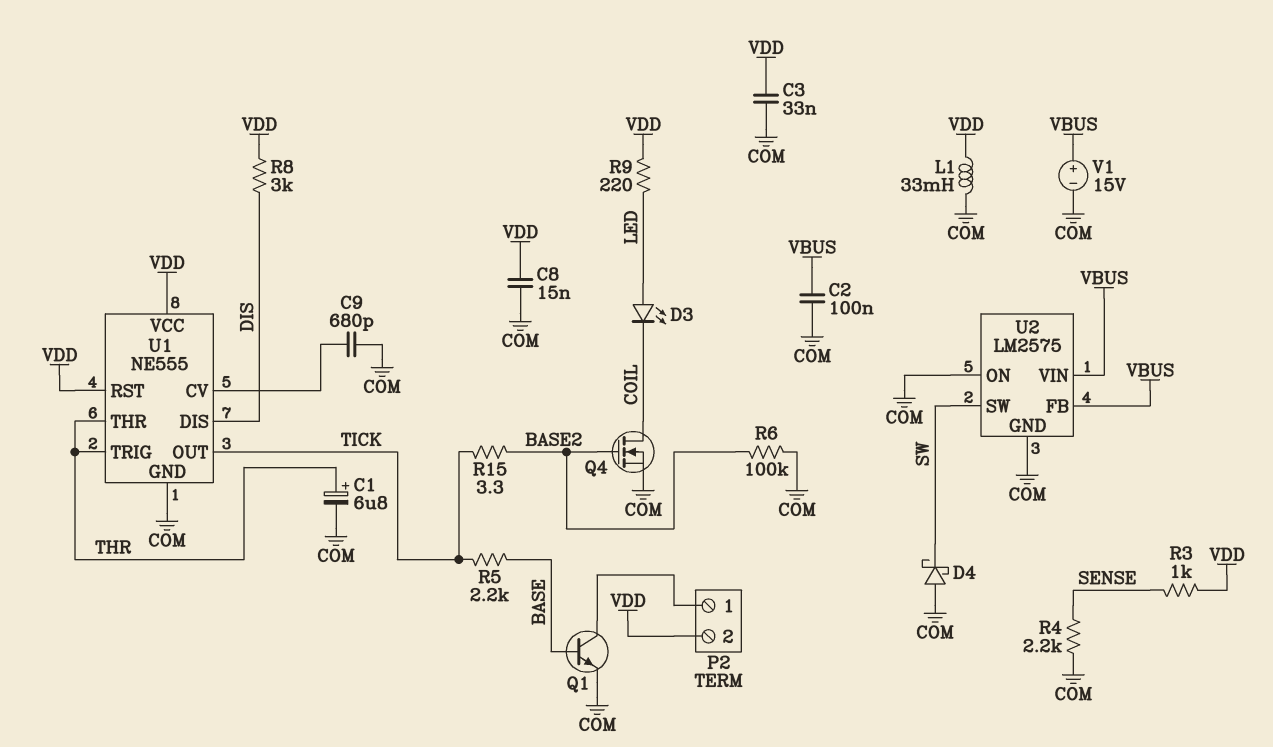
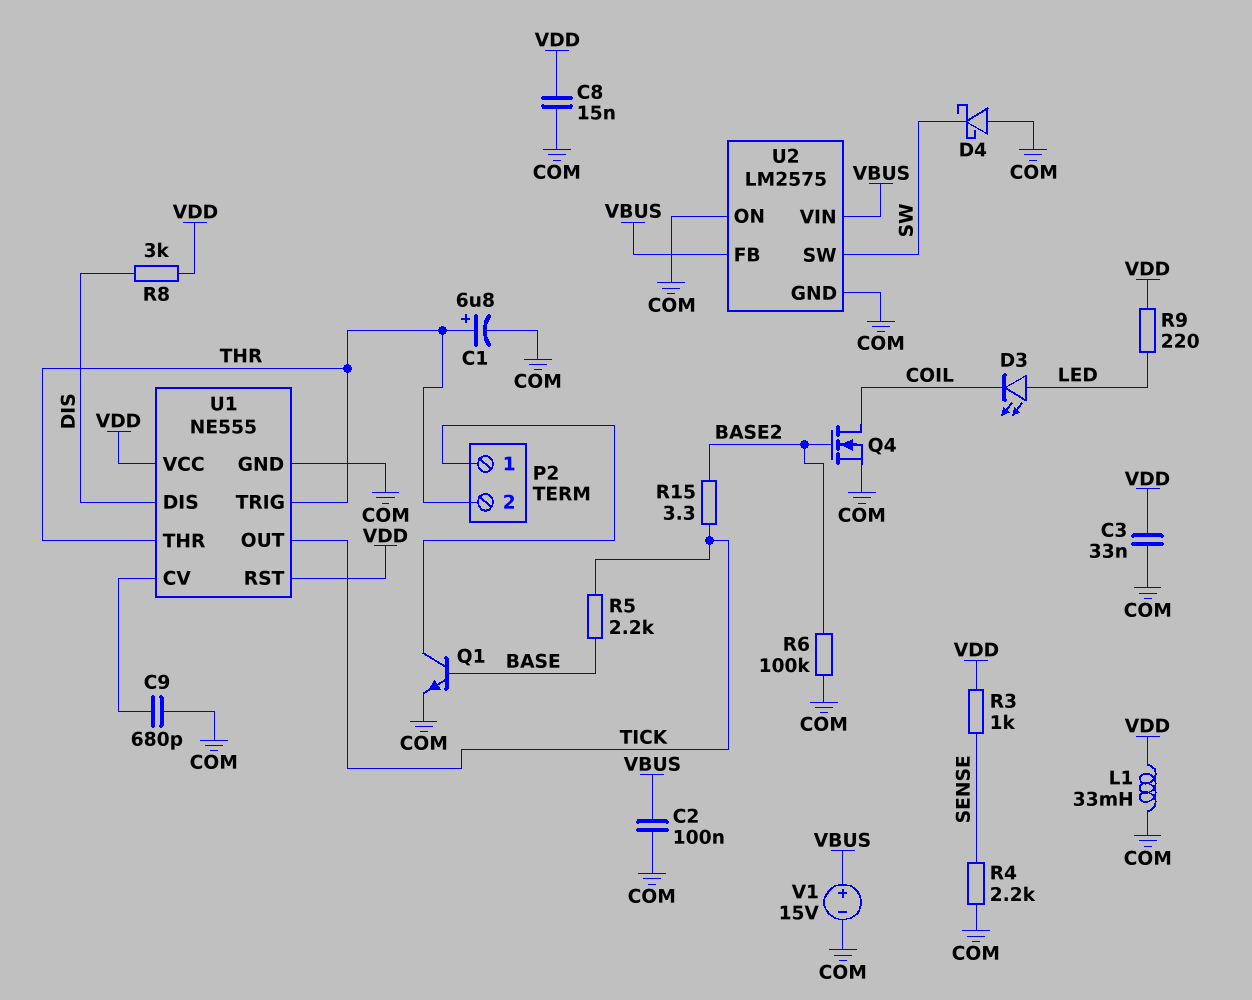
P2 pin 2: VDD -> THR

